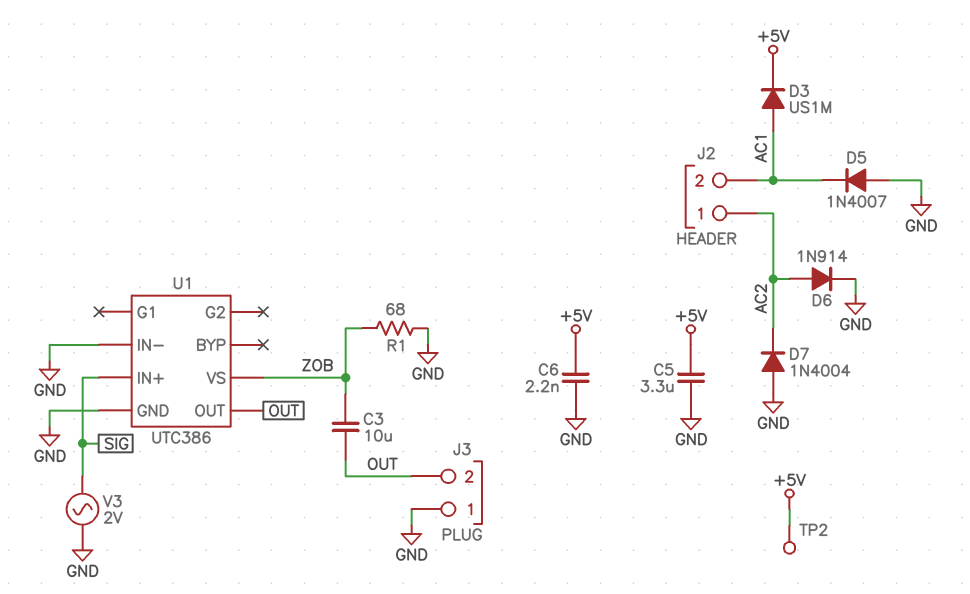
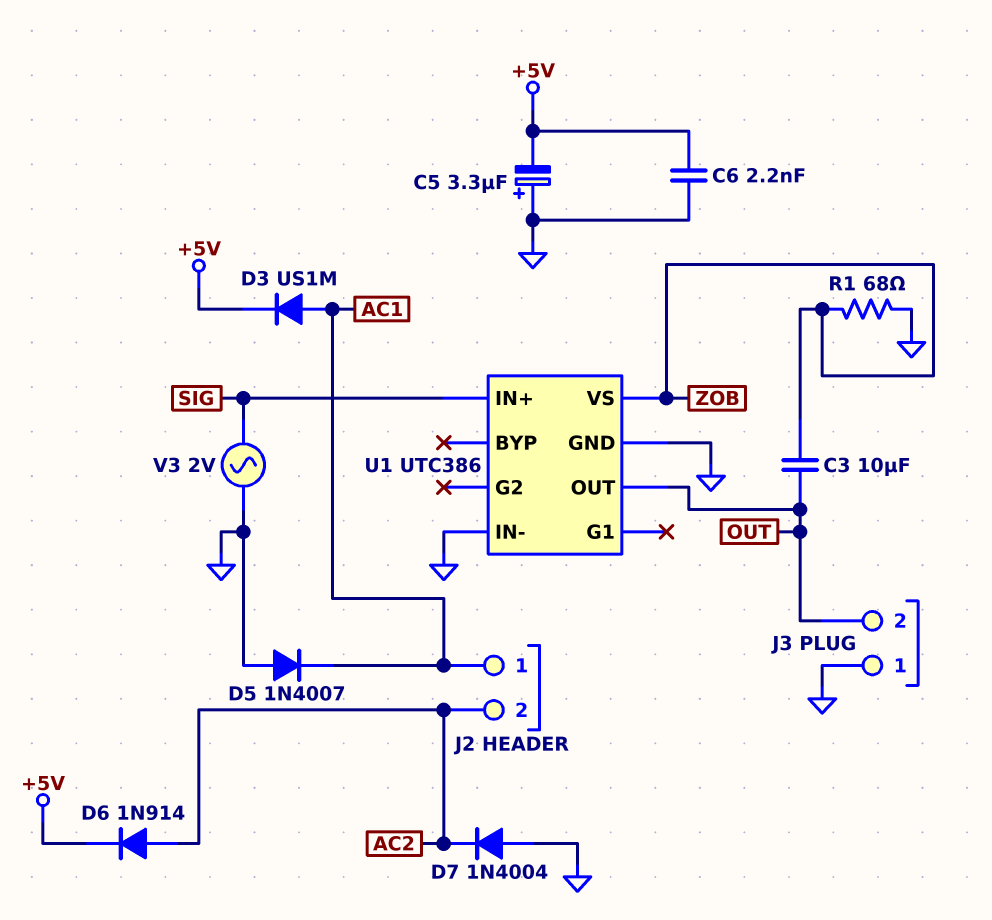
C5: 3.3uF (+5V, GND) -> 3.3uF (plus GND, minus +5V)
D6: diode 1N914 (A AC2, K GND) -> diode 1N914 (A AC2, K +5V)
J2 pin 1: AC2 -> AC1
J2 pin 2: AC1 -> AC2
TP2: test point (+5V) -> none

